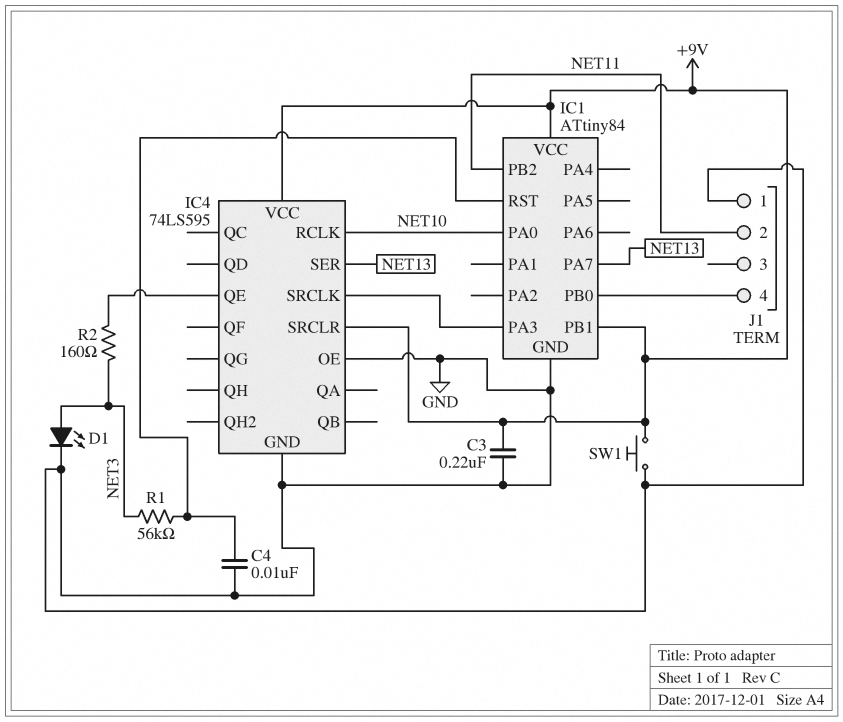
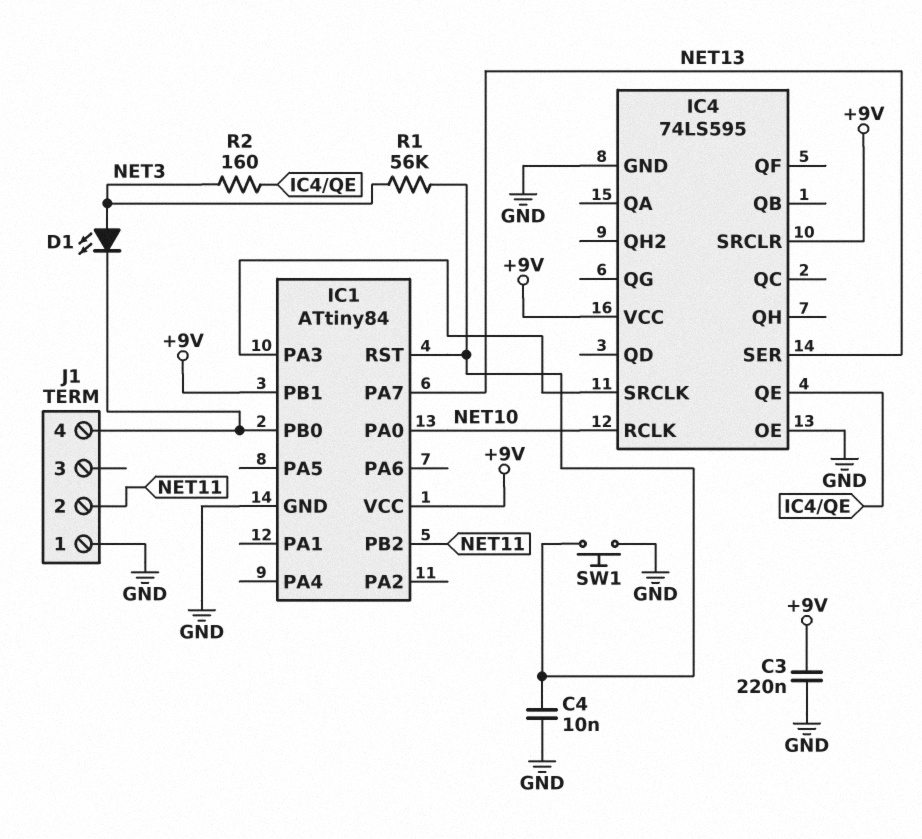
D1: LED (A NET3, K GND) -> LED (A NET3, K IC1/PB0)
SW1: button (+9V, GND) -> button (GND, IC1/RST)

